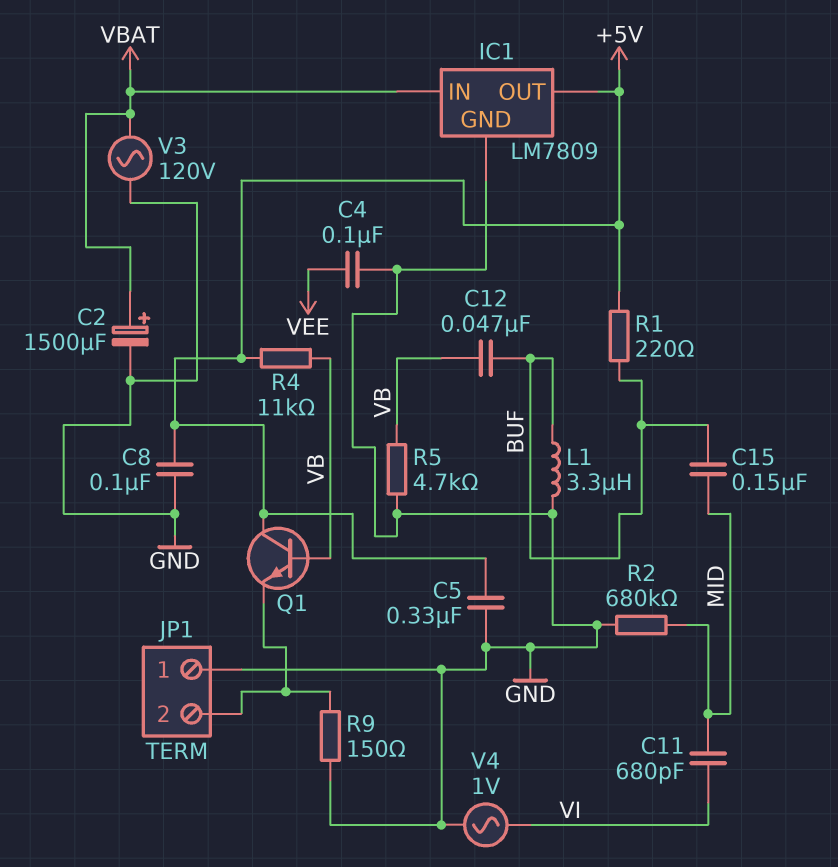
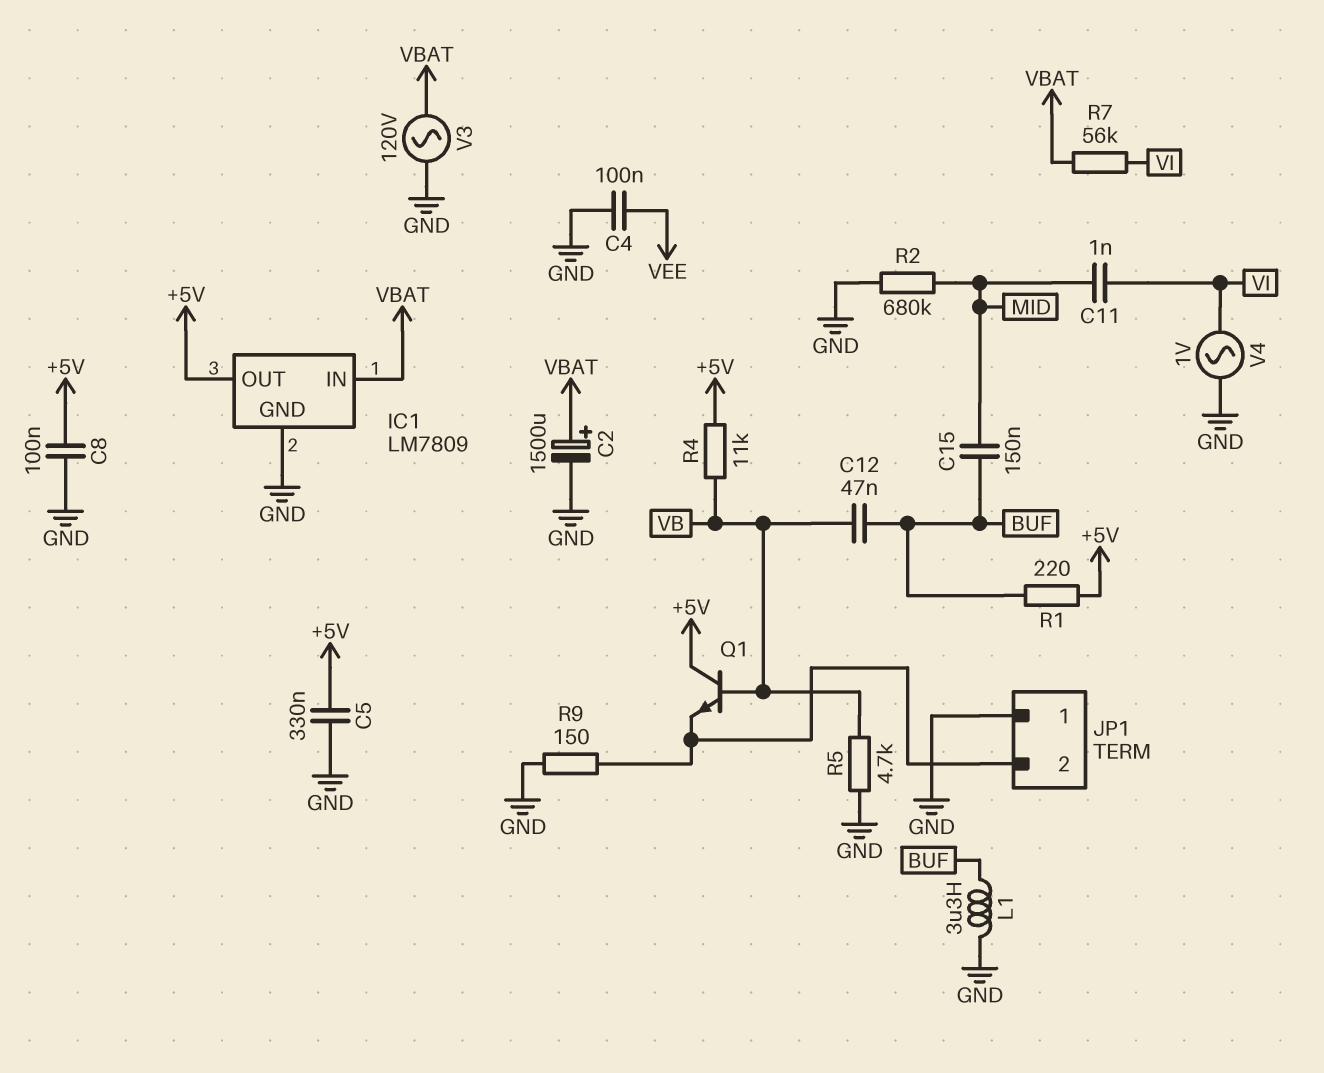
C11: 680pF (MID, VI) -> 1nF (MID, VI)
R7: none -> 56k (VBAT, VI)

